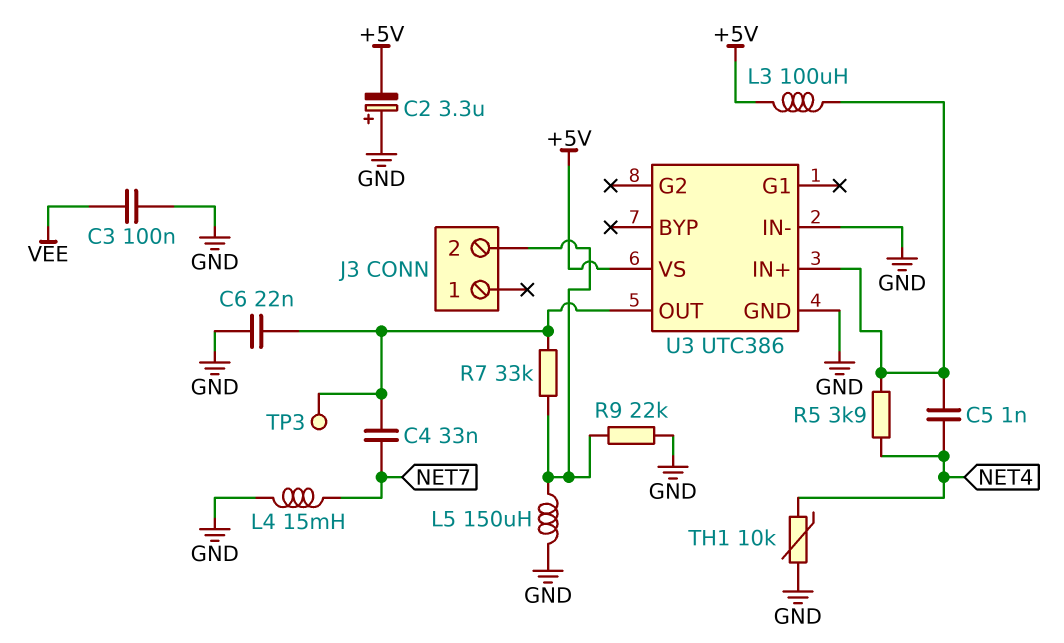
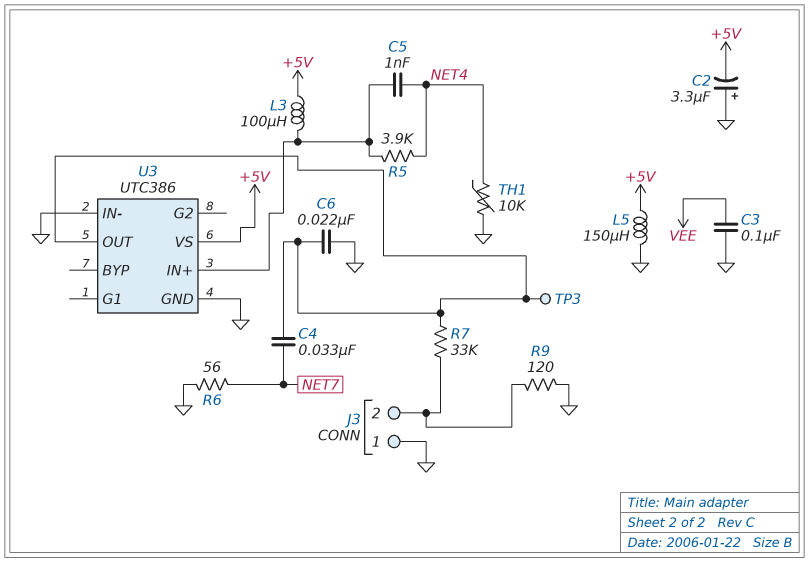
J3 pin 1: none -> GND
L4: 15mH (GND, NET7) -> none
L5: 150uH (GND, J3/2) -> 150uH (+5V, GND)
R6: none -> 56 (GND, NET7)
R9: 22k (GND, J3/2) -> 120 (GND, J3/2)

